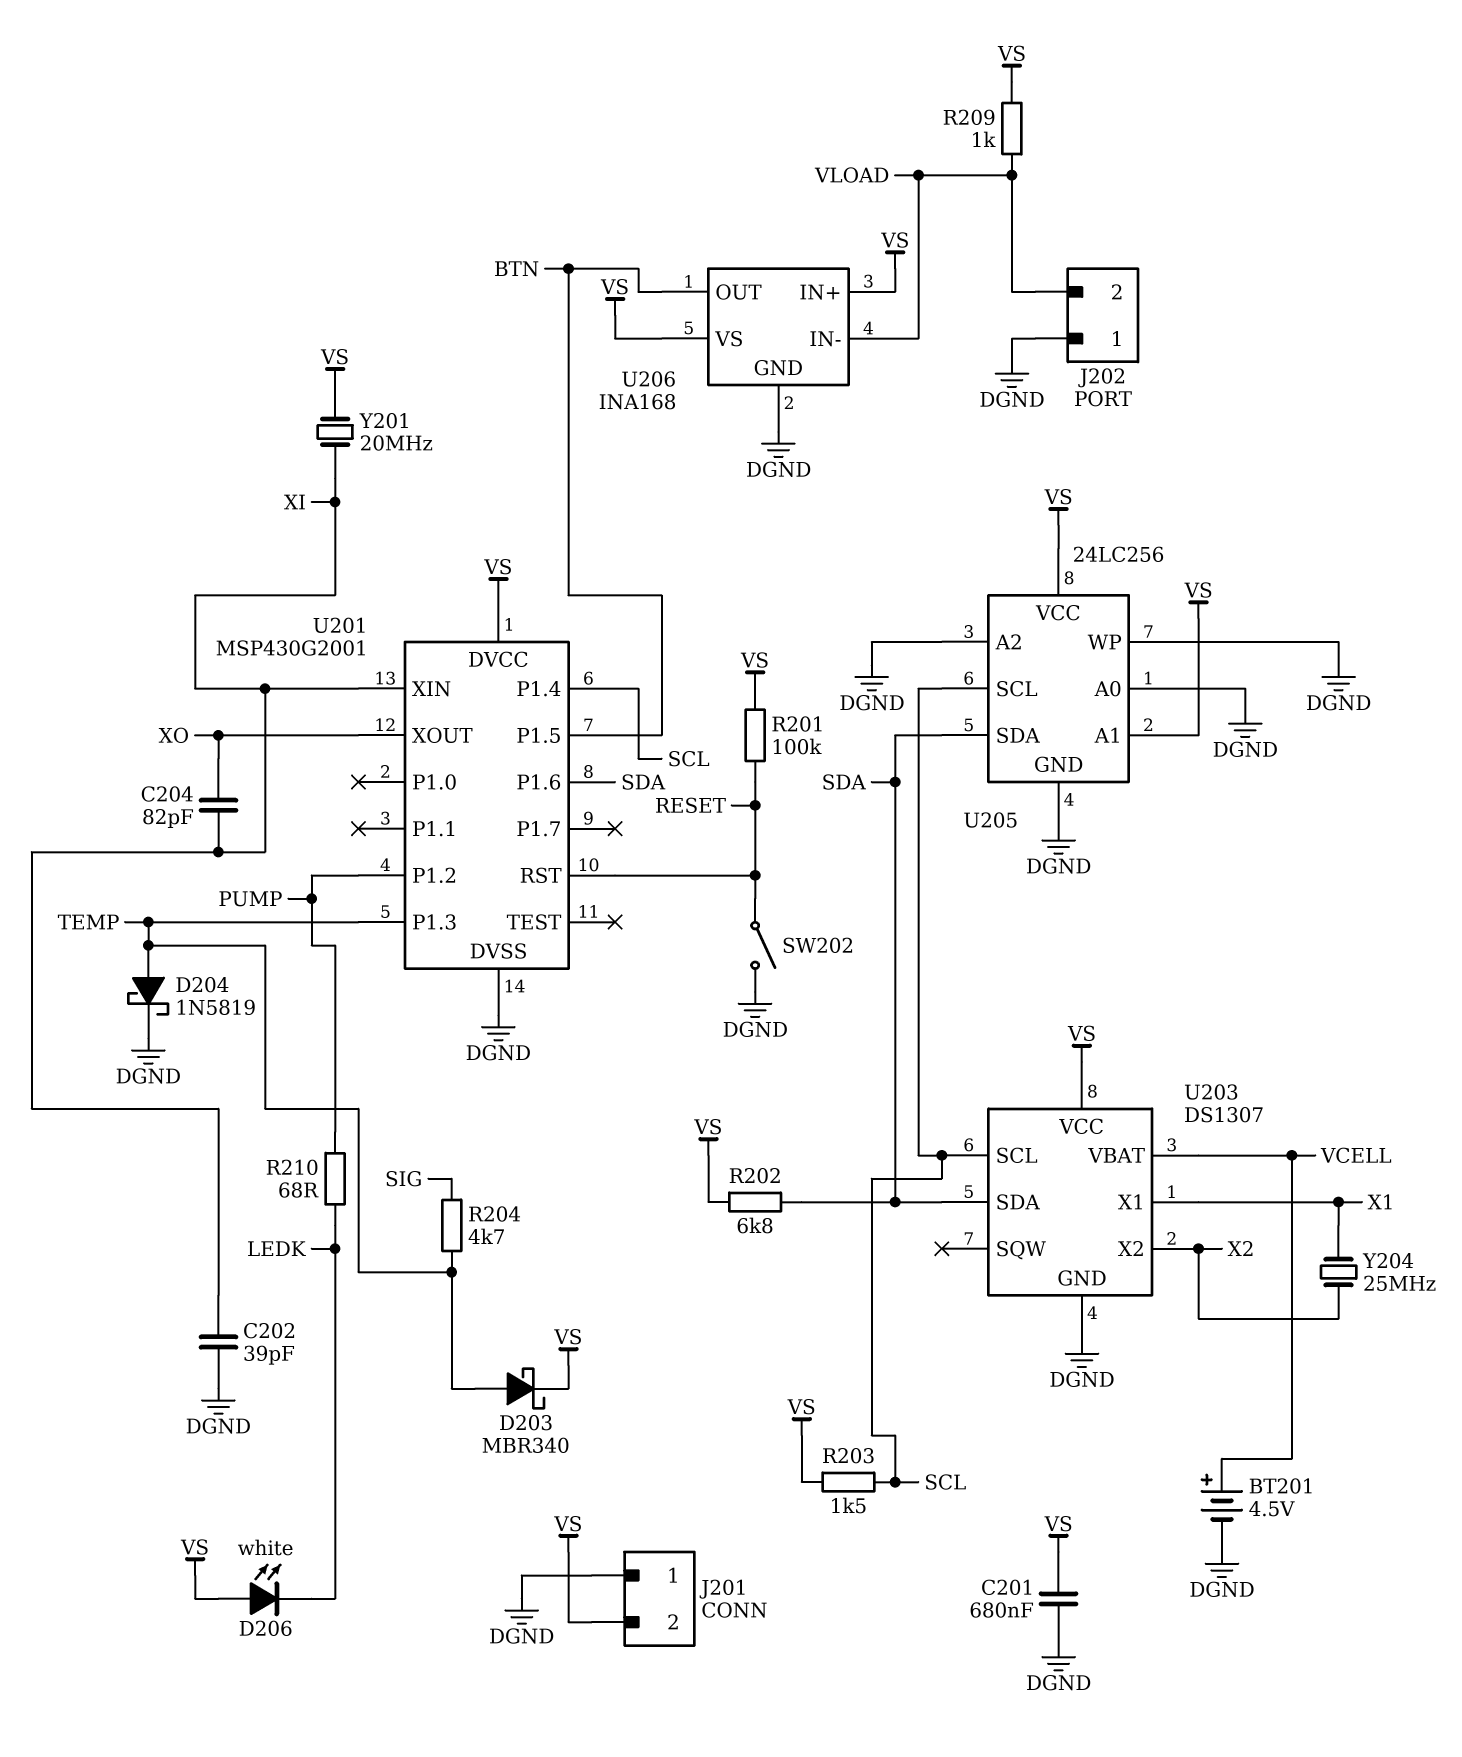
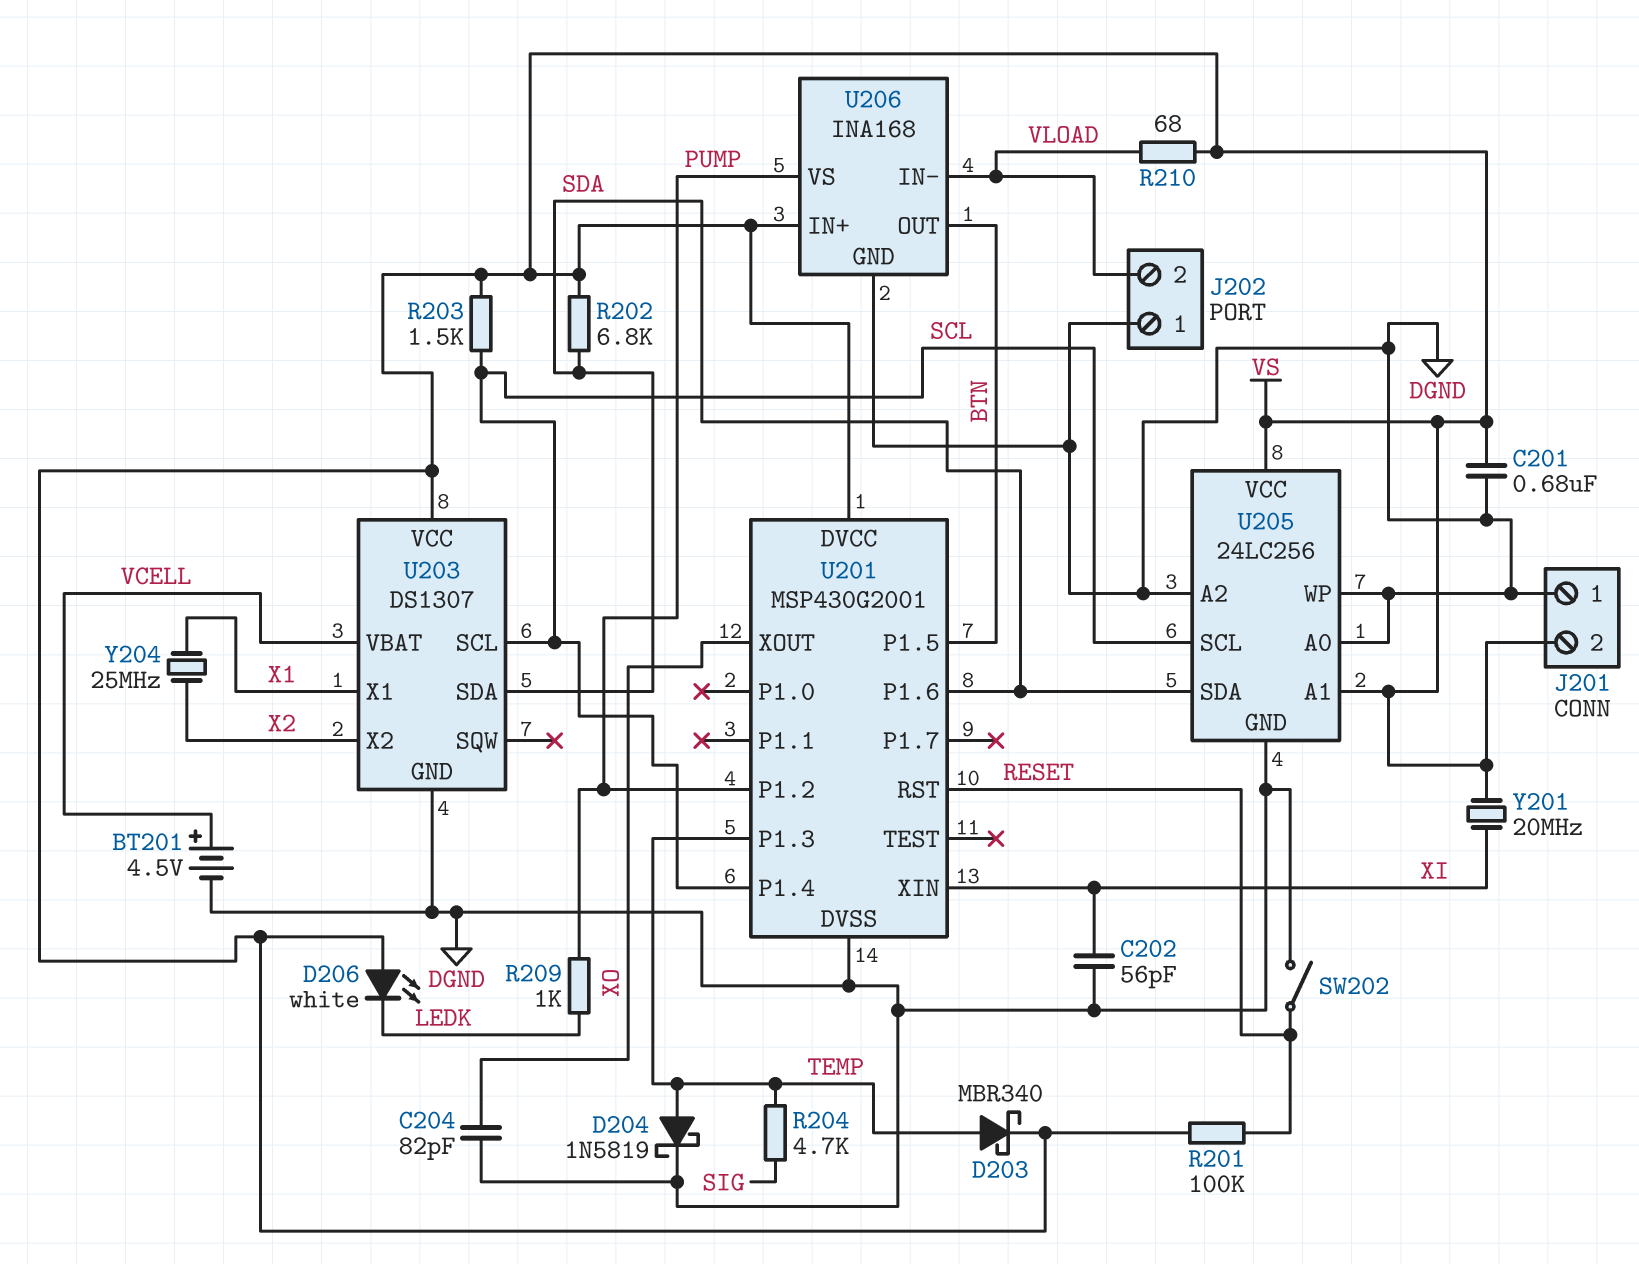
C202: 39pF (DGND, XI) -> 56pF (DGND, XI)
C204: 82pF (XI, XO) -> 82pF (DGND, XO)
R209: 1k (VLOAD, VS) -> 1k (LEDK, PUMP)
R210: 68 (LEDK, PUMP) -> 68 (VLOAD, VS)
U206 pin VS: VS -> PUMP

